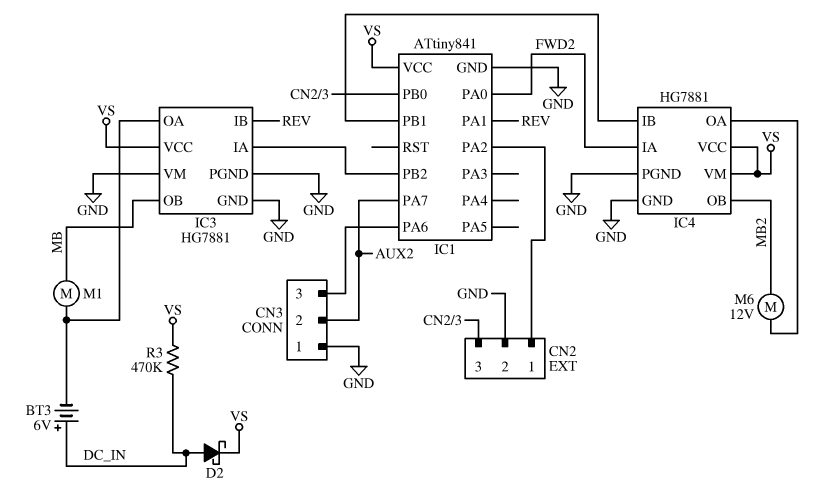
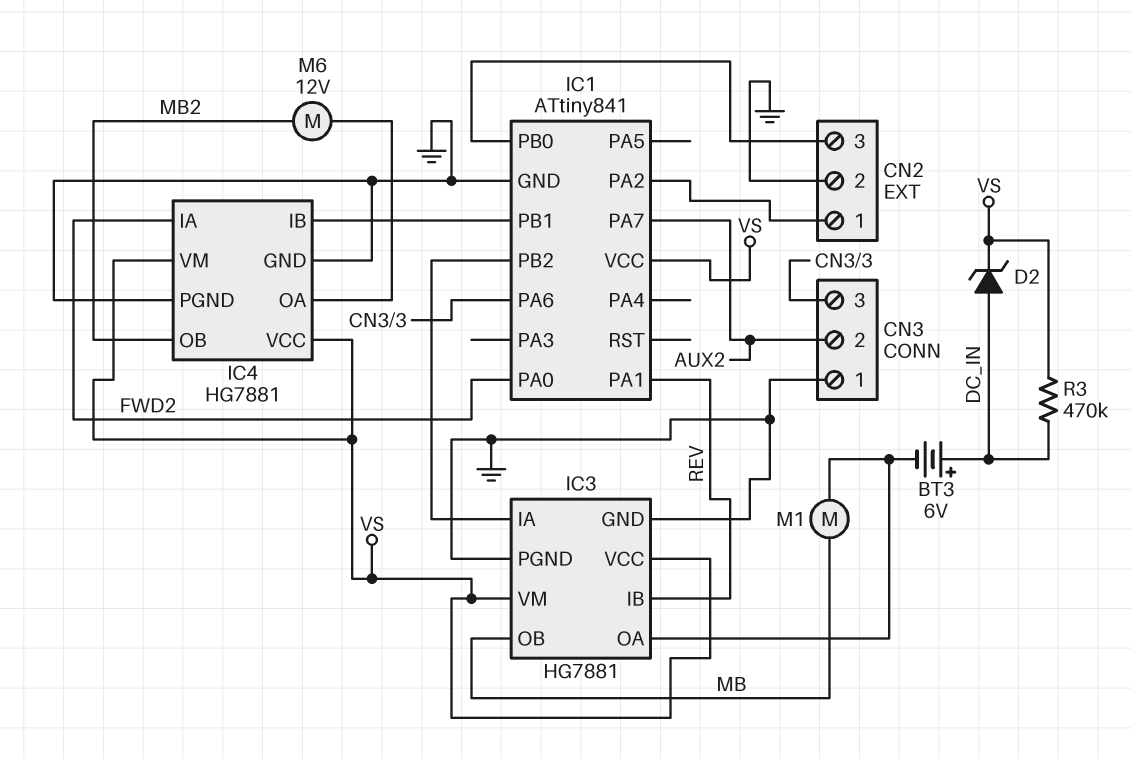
D2: schottky (A DC_IN, K VS) -> zener (A DC_IN, K VS)
IC3 pin VM: GND -> VS

